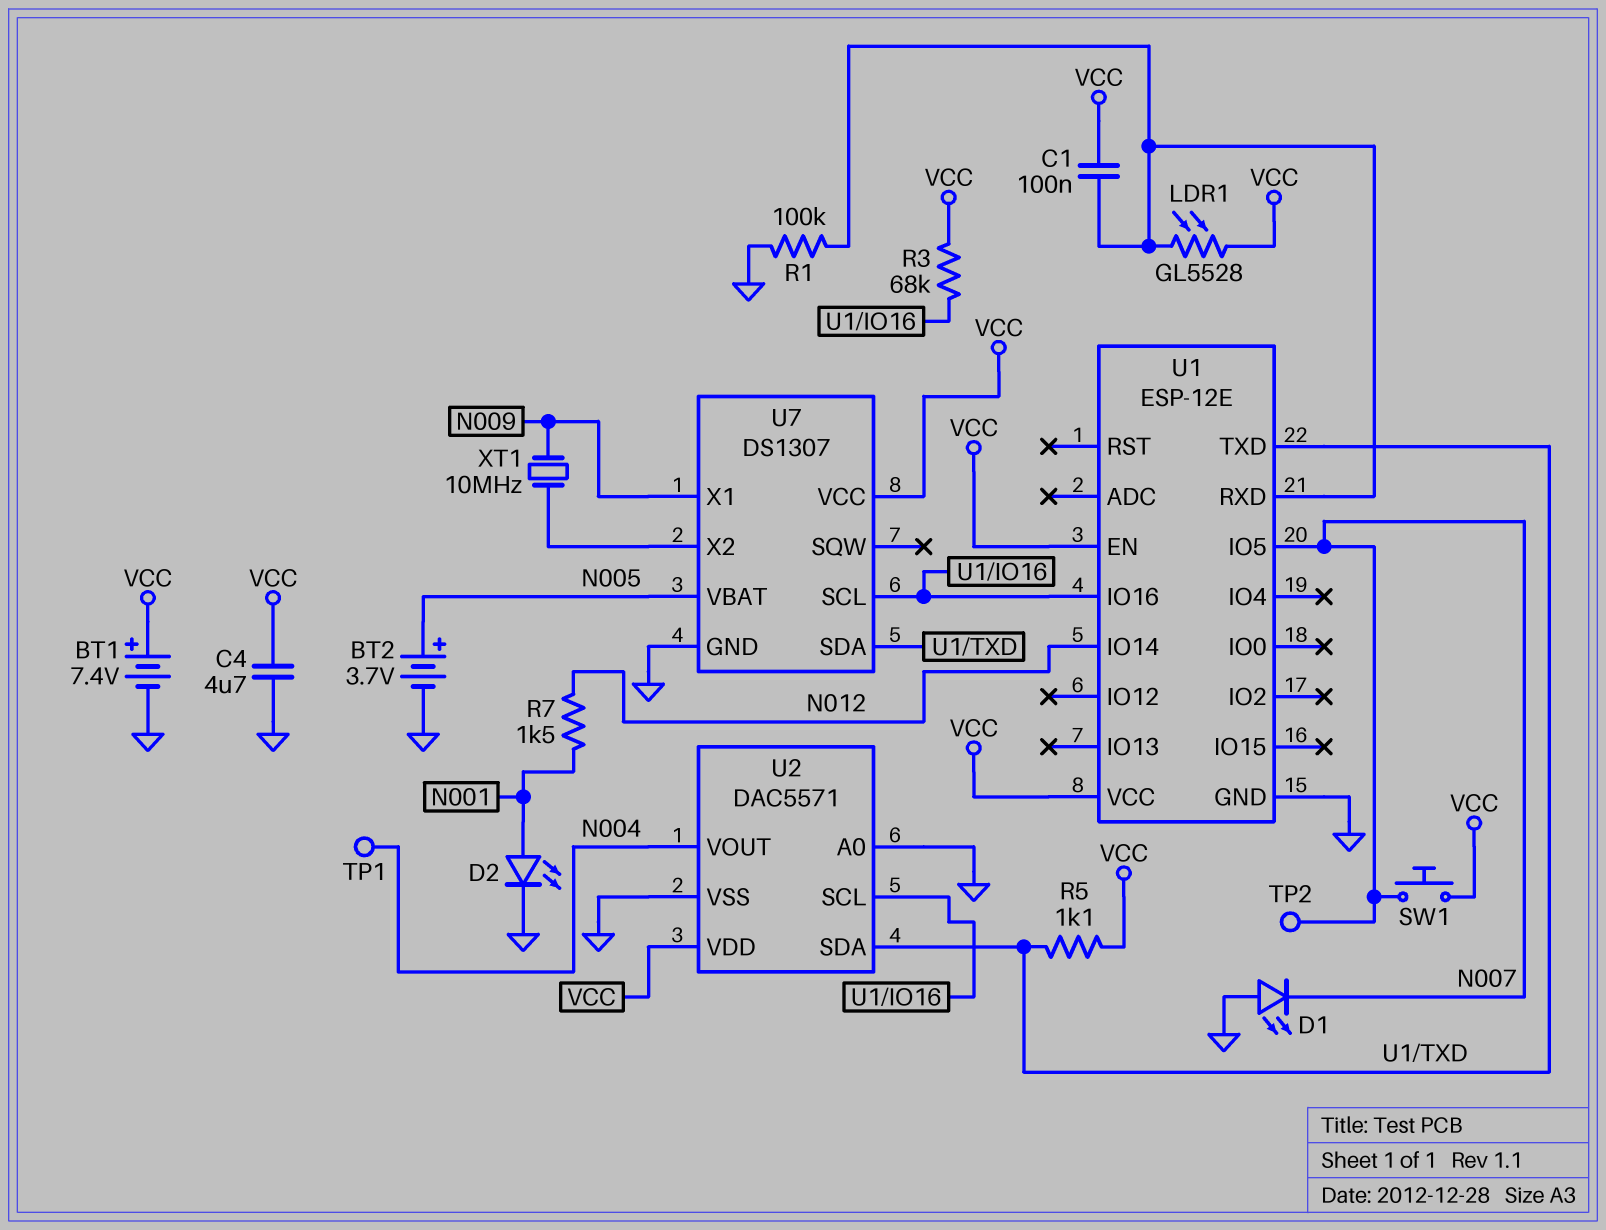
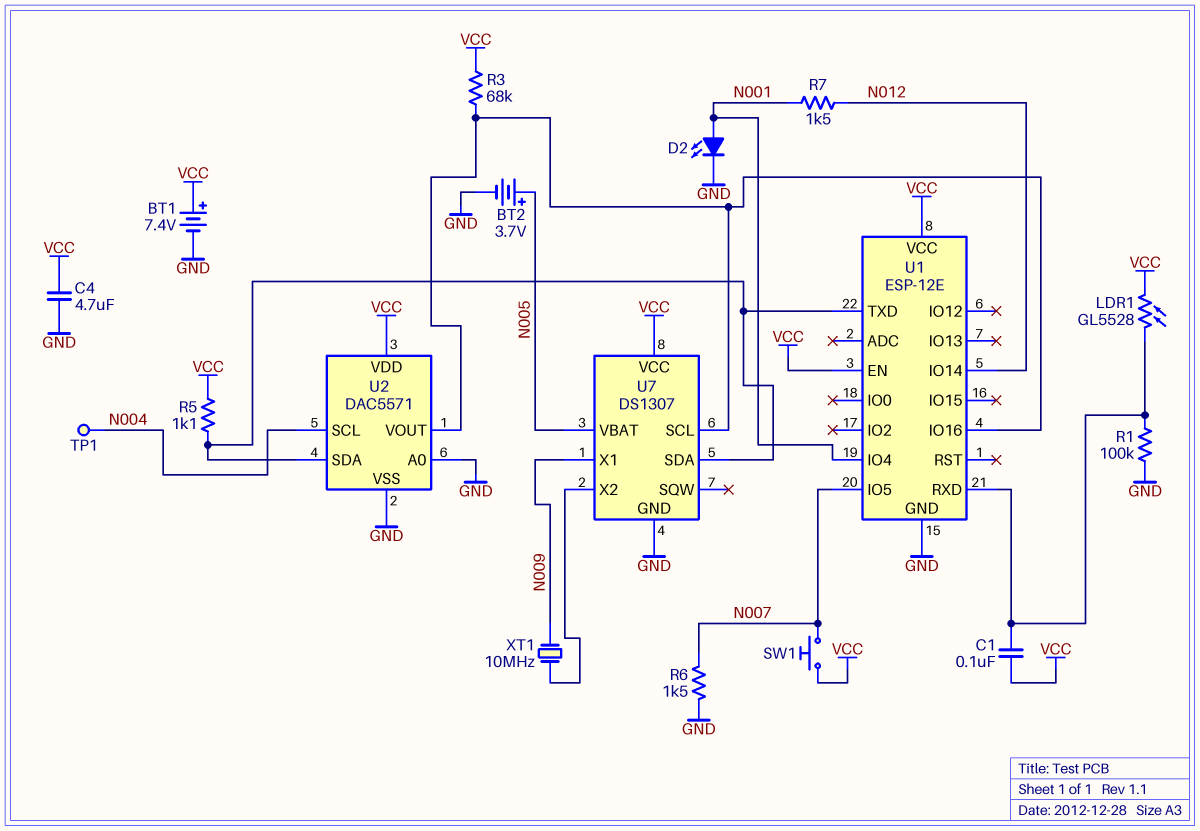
D1: LED (A GND, K N007) -> none
R6: none -> 1.5k (GND, N007)
TP2: test point (N007) -> none
U1 pin IO4: none -> N001
U2 pin SCL: U1/IO16 -> N004
U2 pin VOUT: N004 -> U1/IO16

